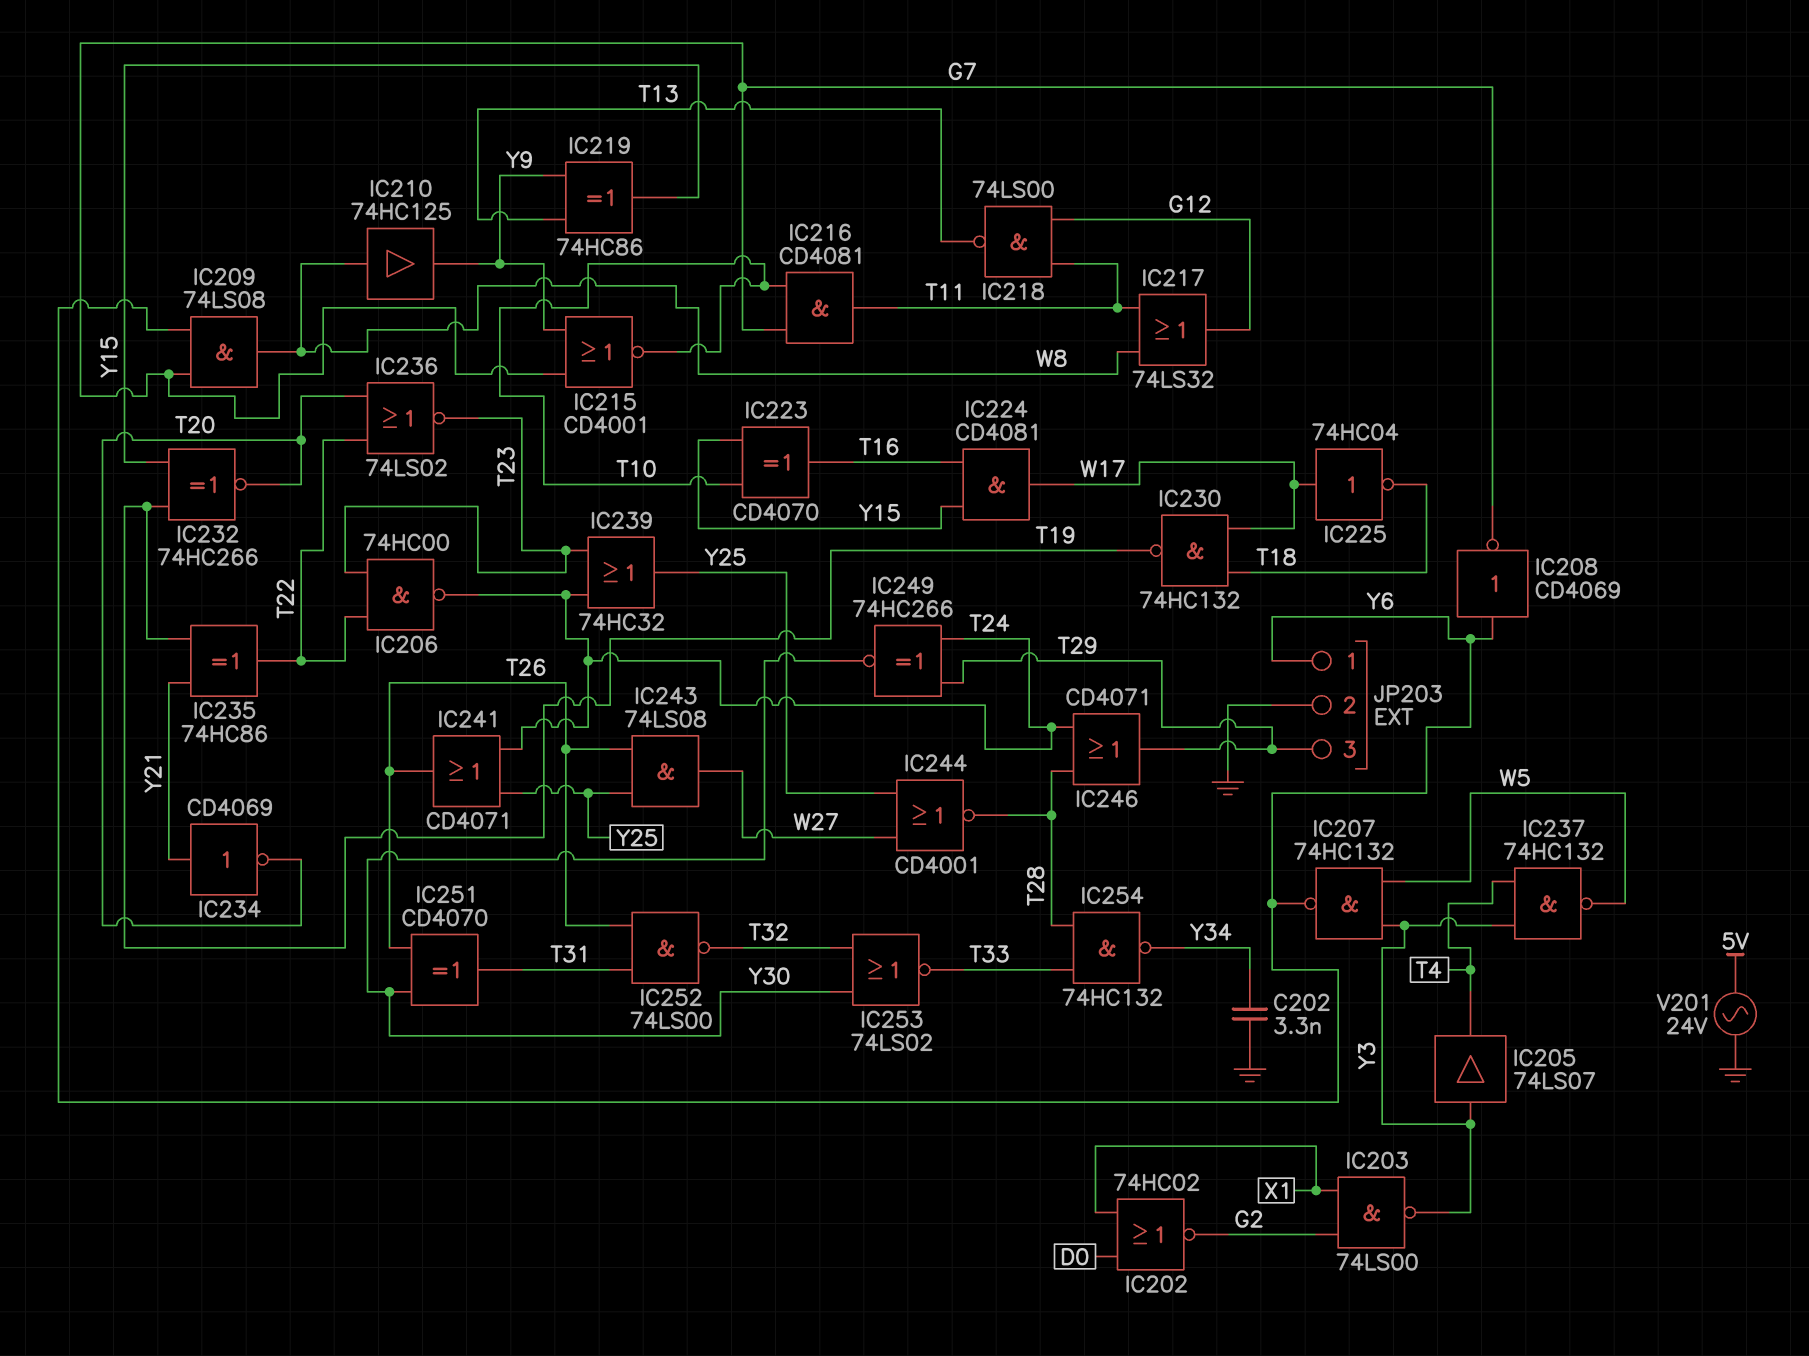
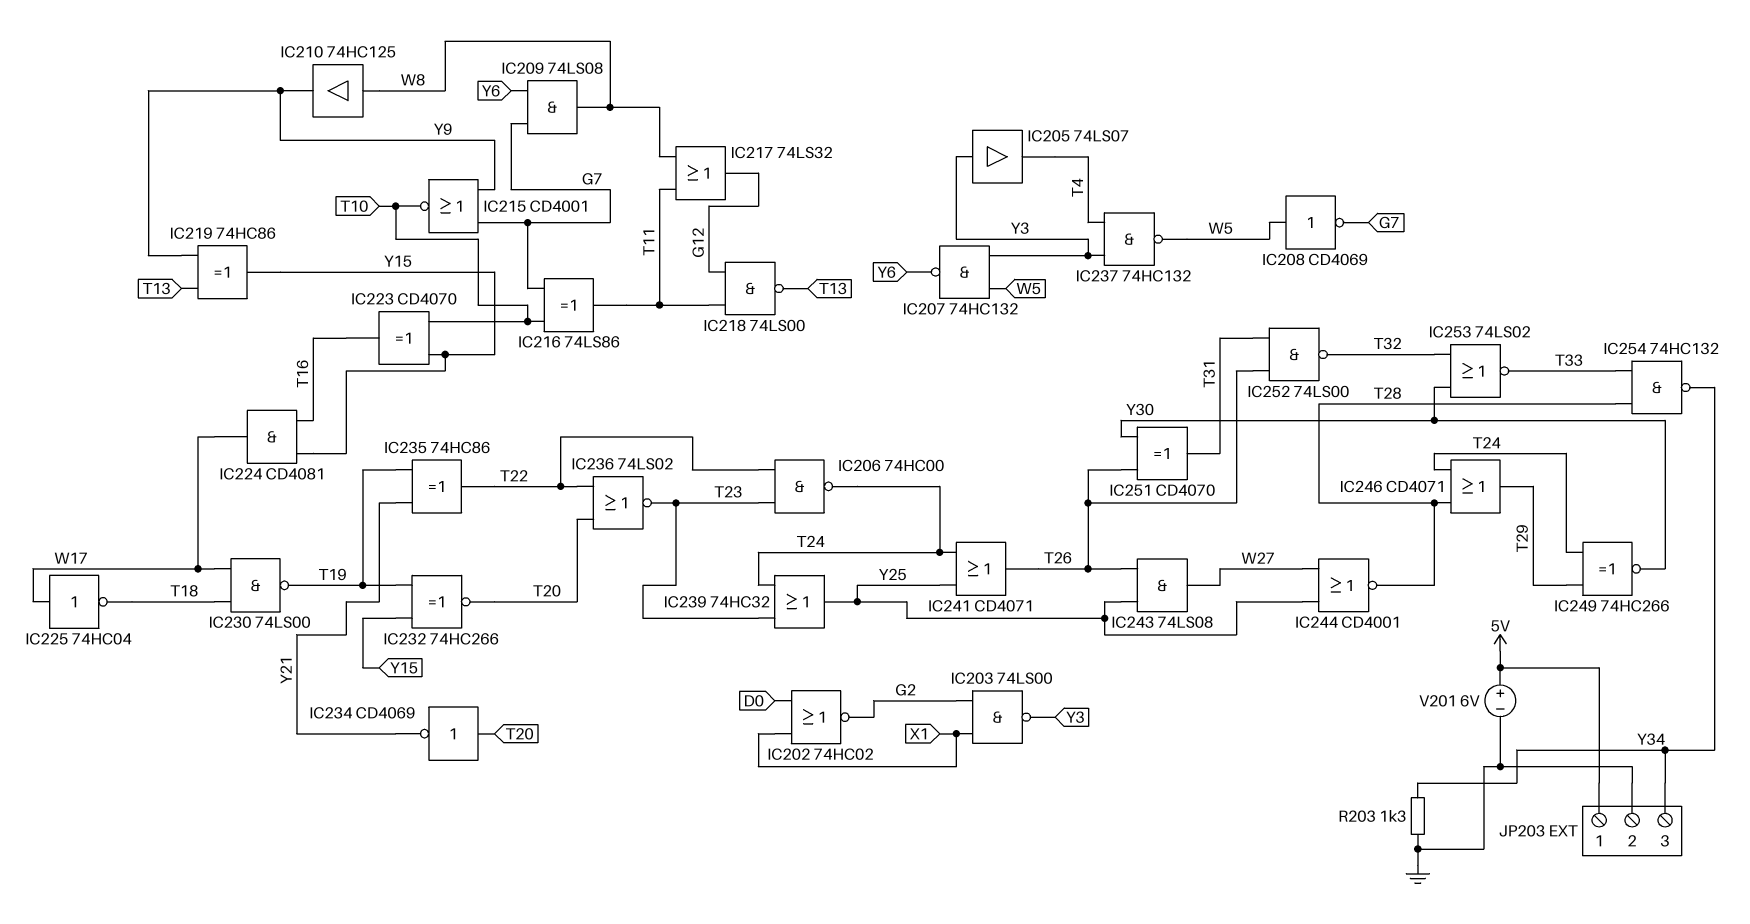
C202: 3.3nF (GND, Y34) -> none
IC208: NOT CD4069 (in Y6, out G7) -> NOT CD4069 (in W5, out G7)
IC216: AND CD4081 (in G7, in T10, out T11) -> XOR 74LS86 (in G7, in T10, out T11)
IC230: NAND 74HC132 (in T18, in W17, out T19) -> NAND 74LS00 (in T18, in W17, out T19)
IC234: NOT CD4069 (in Y21, out T20) -> NOT CD4069 (in T20, out Y21)
JP203 pin 1: Y6 -> 5V
JP203 pin 3: T29 -> Y34
R203: none -> 1.3k (GND, Y34)
V201: AC 24V (5V, GND) -> 6V (plus 5V, minus GND)

